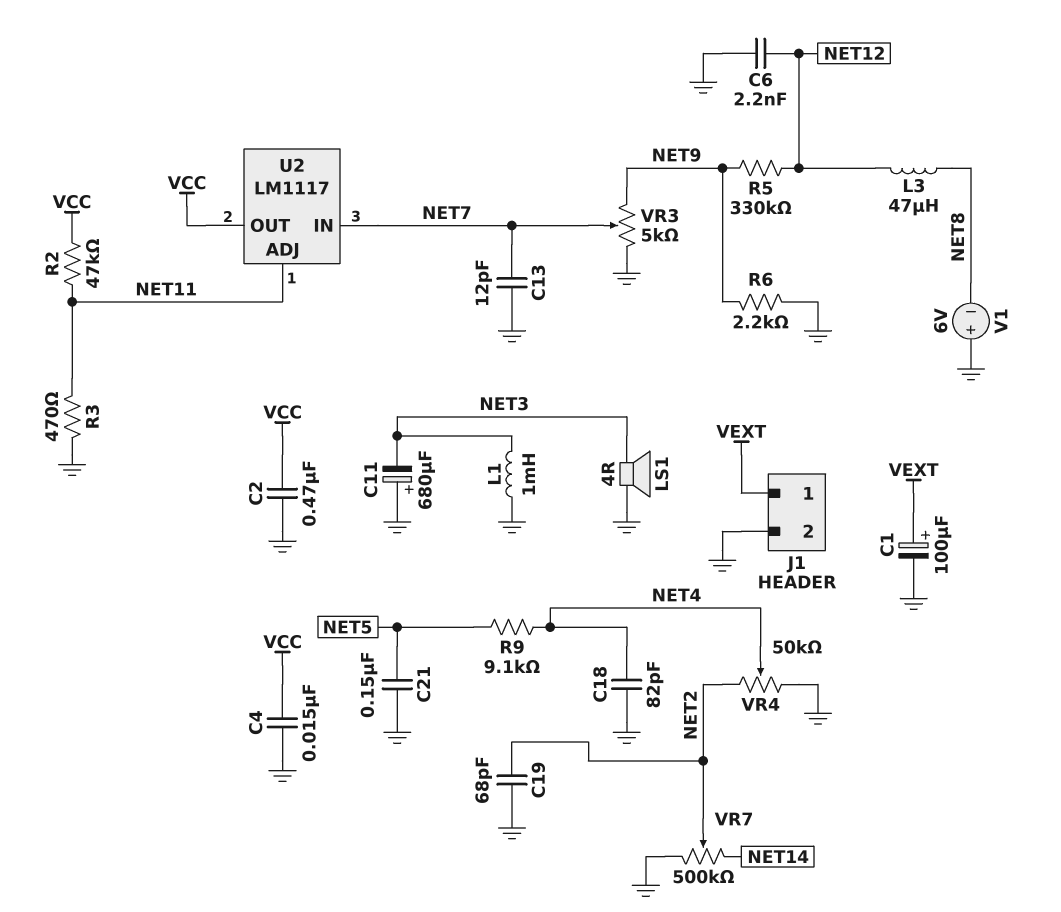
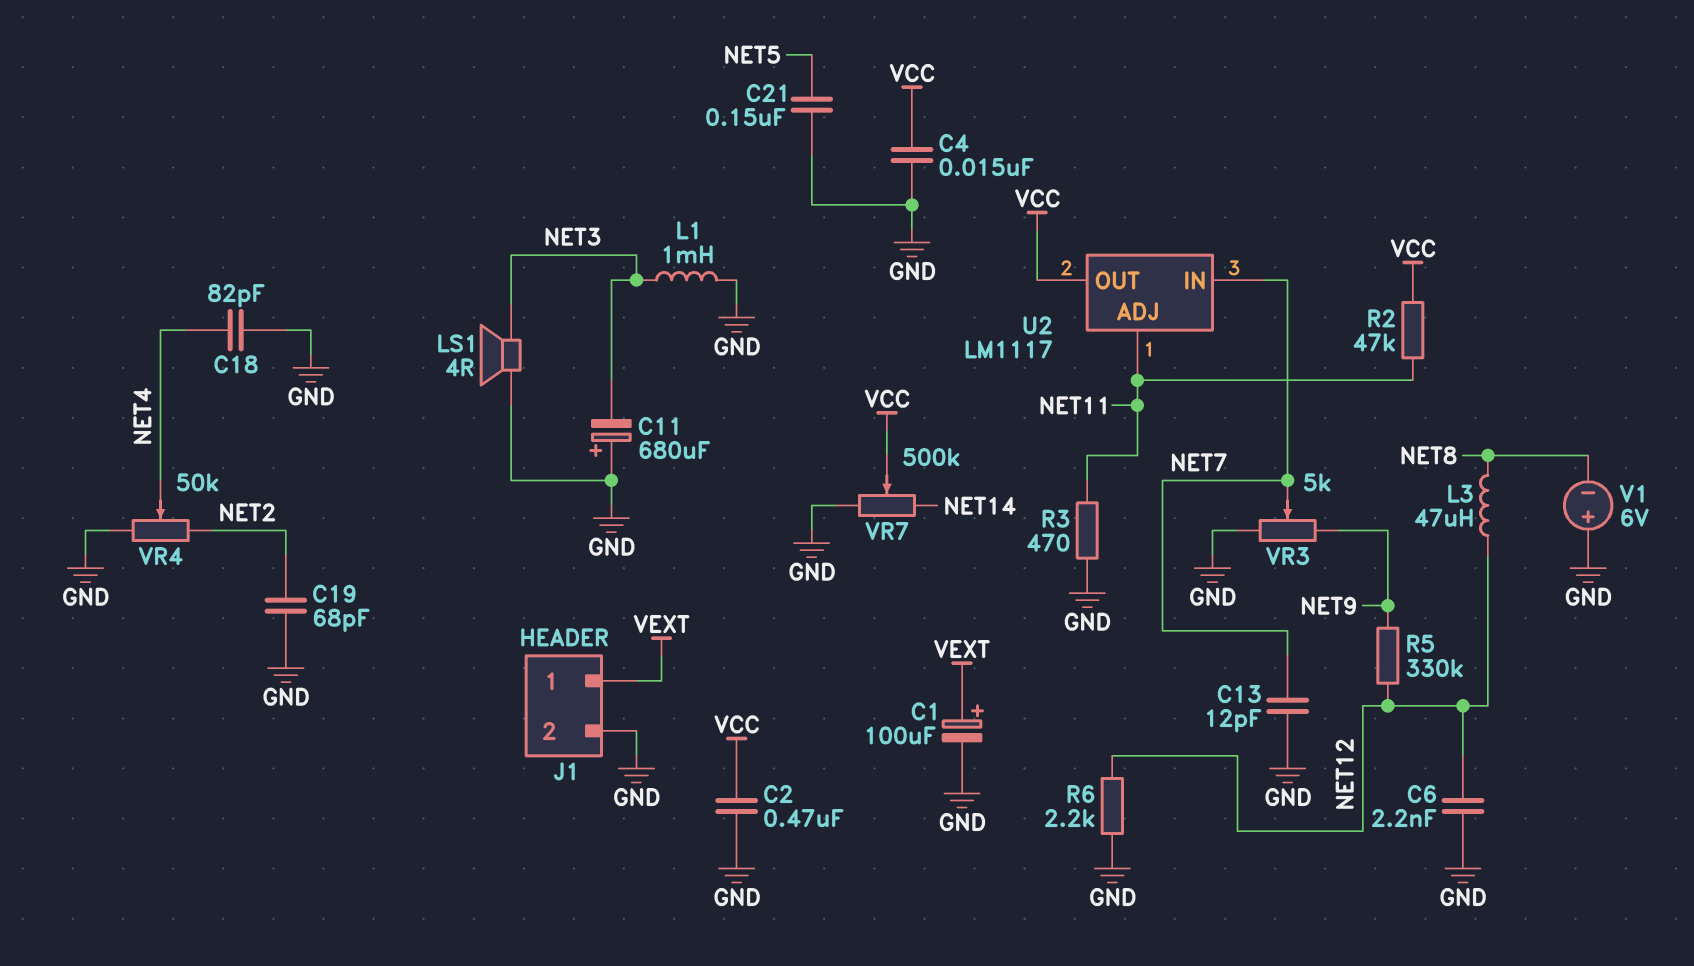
R6: 2.2k (GND, NET9) -> 2.2k (GND, NET12)
R9: 9.1k (NET4, NET5) -> none
VR7: 500k (GND, NET14, wiper NET2) -> 500k (GND, NET14, wiper VCC)

